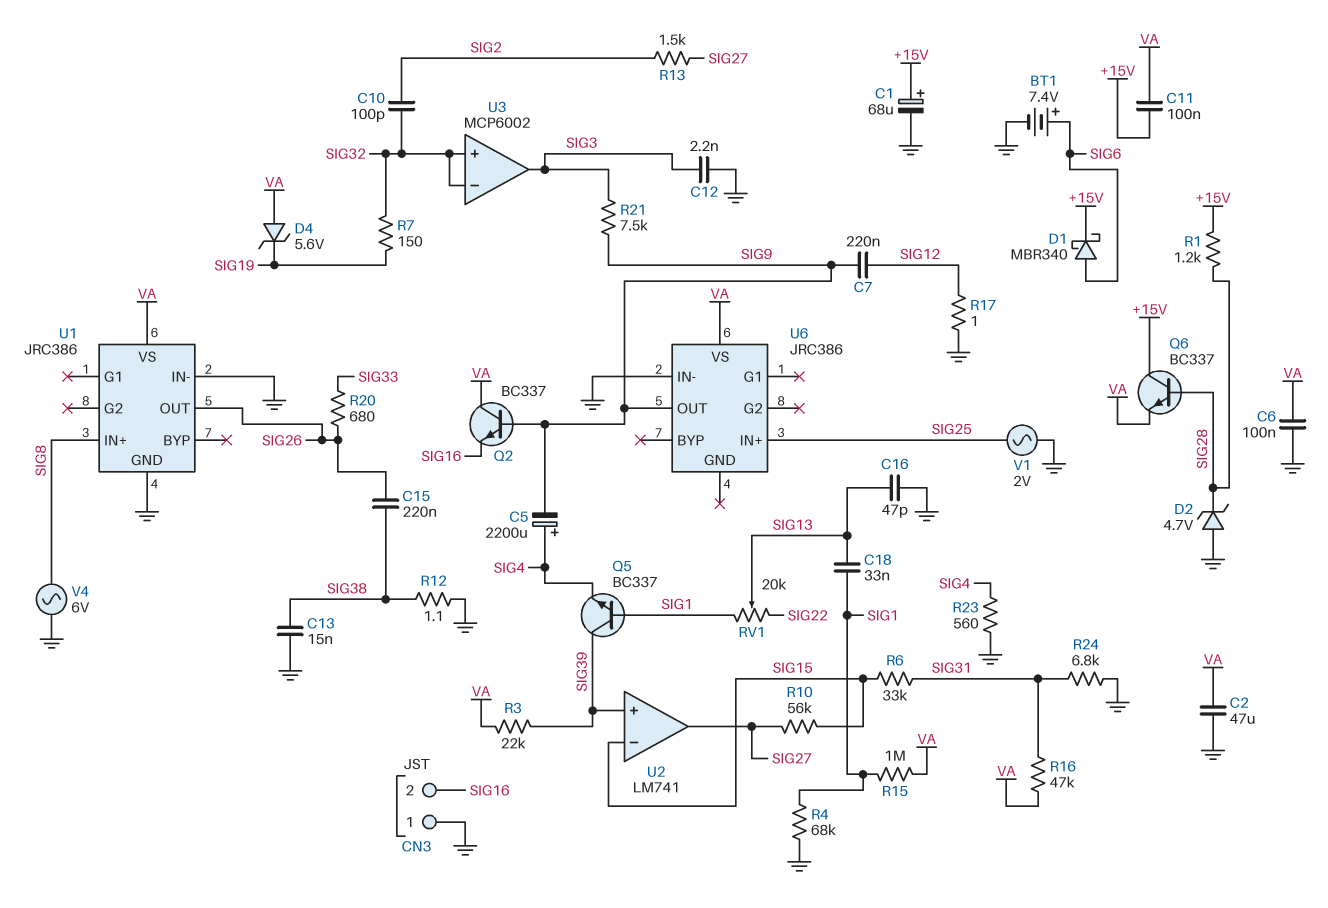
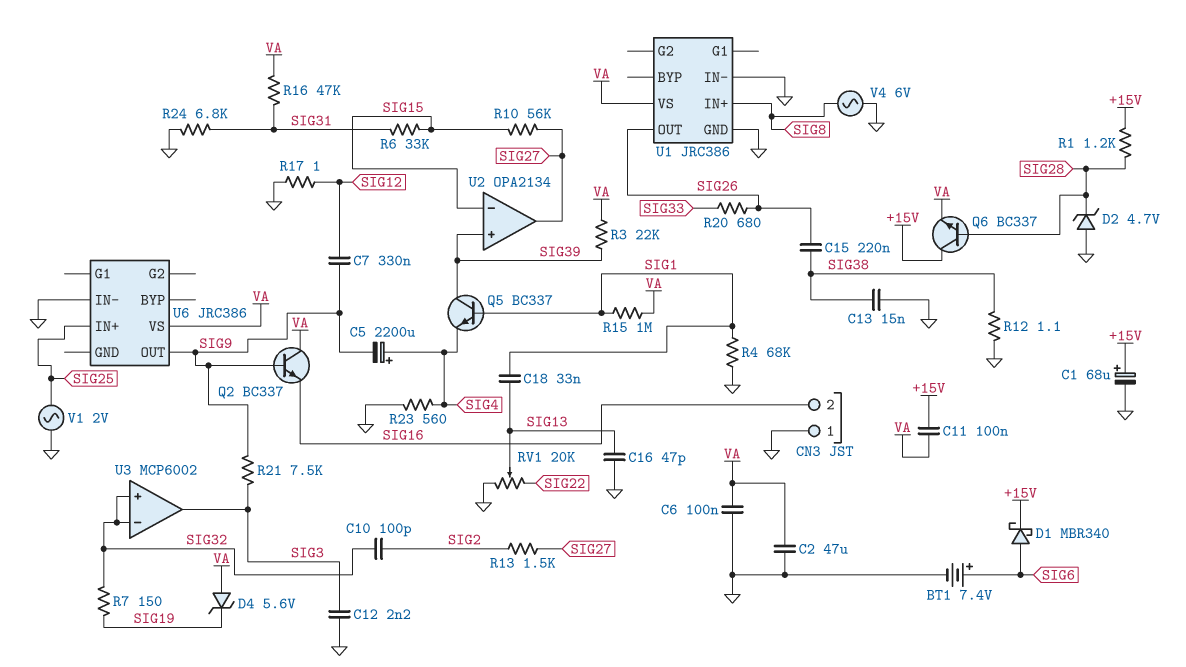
C7: 220nF (SIG9, SIG12) -> 330nF (SIG9, SIG12)
RV1: 20k (SIG1, SIG22, wiper SIG13) -> 20k (GND, SIG22, wiper SIG13)
U2: LM741 -> OPA2134

